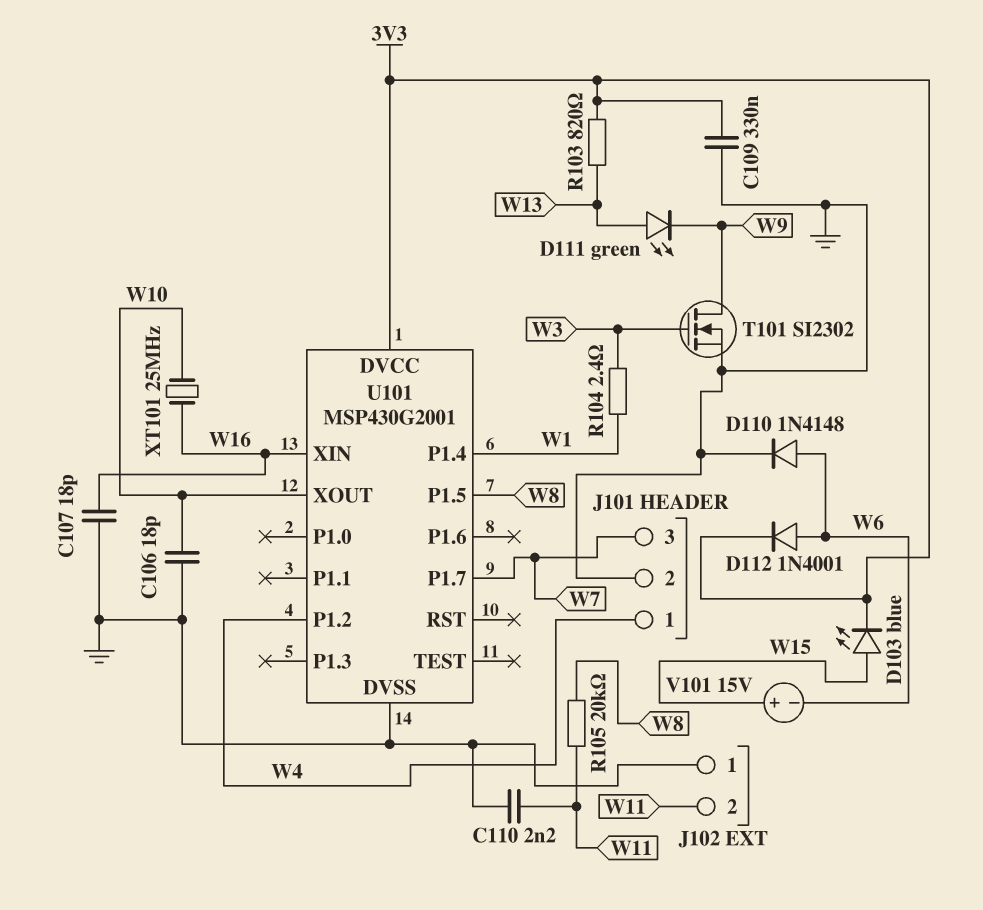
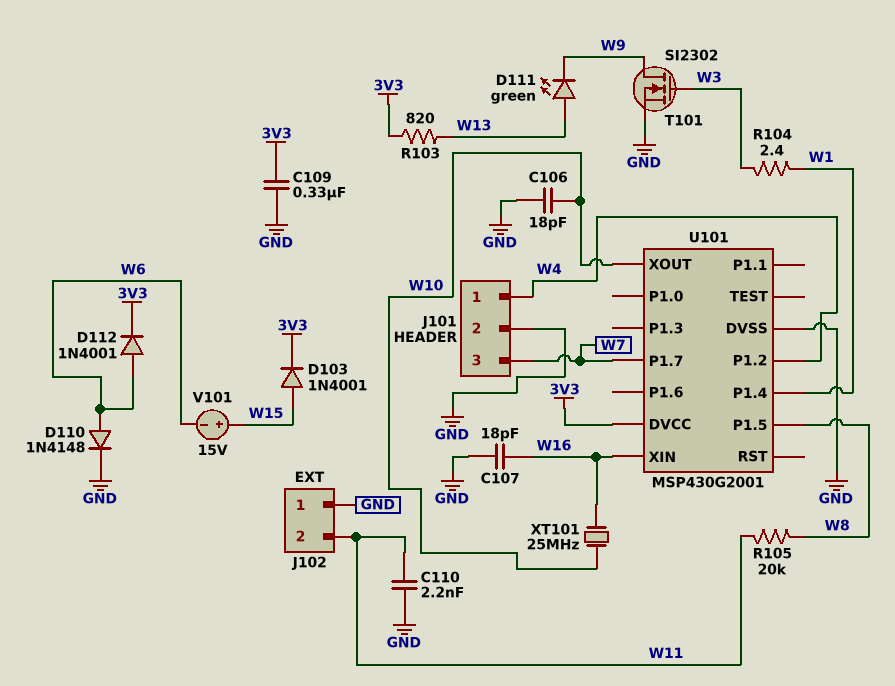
D103: LED blue (A W15, K 3V3) -> diode 1N4001 (A W15, K 3V3)

